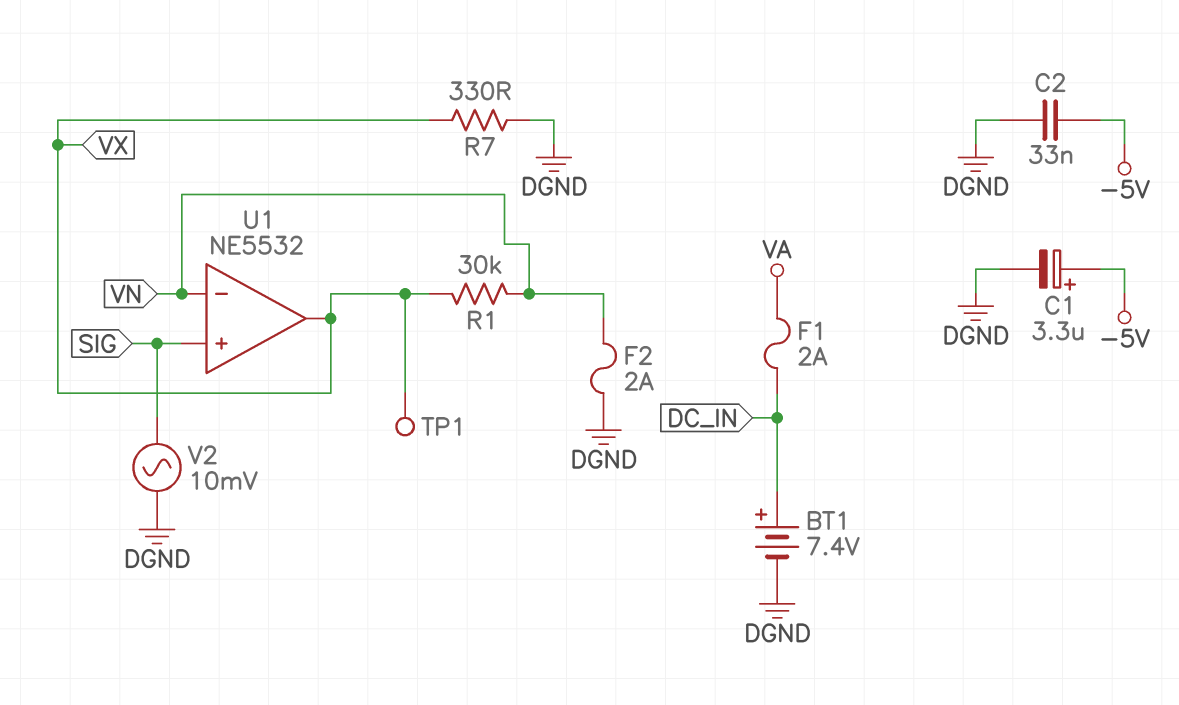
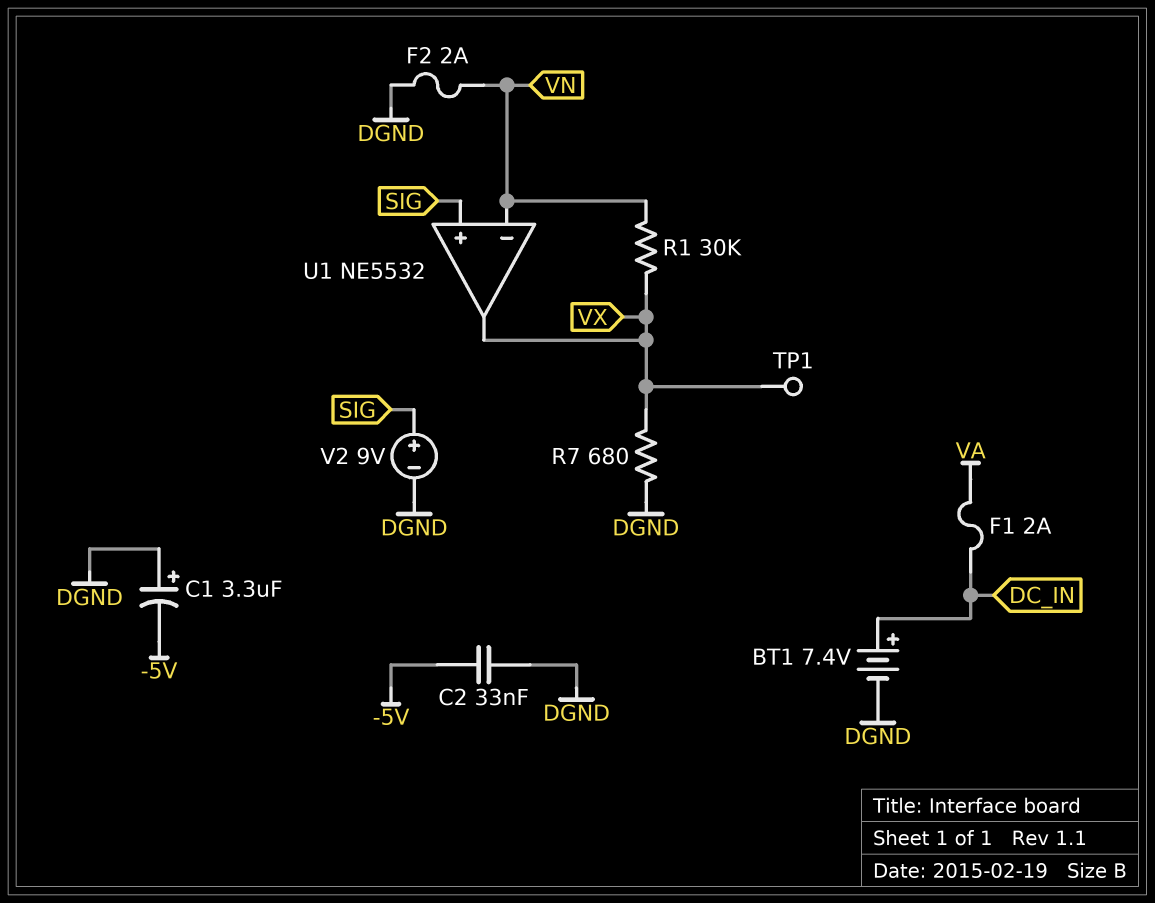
C1: 3.3uF (plus -5V, minus DGND) -> 3.3uF (plus DGND, minus -5V)
R7: 330 (DGND, VX) -> 680 (DGND, VX)
V2: AC 10mV (DGND, SIG) -> 9V (plus SIG, minus DGND)

